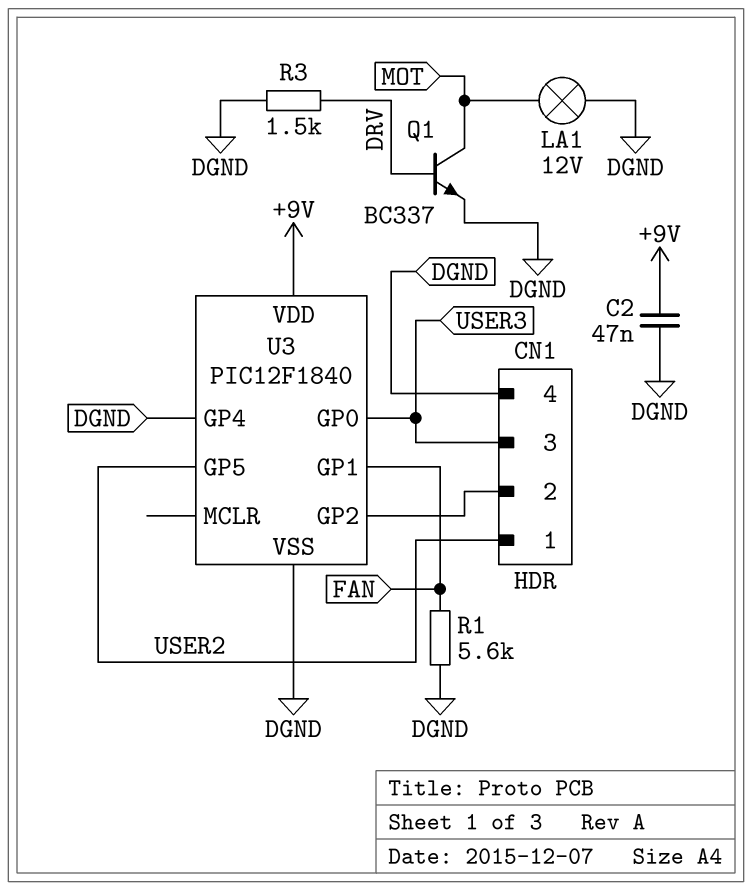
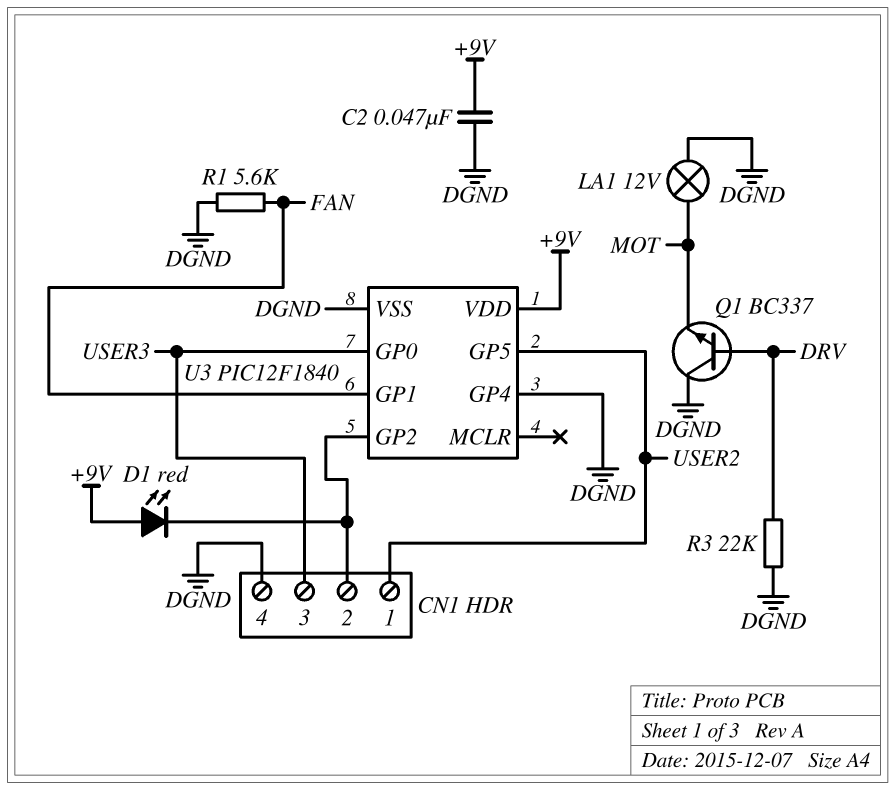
D1: none -> LED red (A +9V, K CN1/2)
Q1: NPN BC337 (B DRV, C MOT, E DGND) -> NPN BC337 (B DRV, C DGND, E MOT)
R3: 1.5k (DGND, DRV) -> 22k (DGND, DRV)

